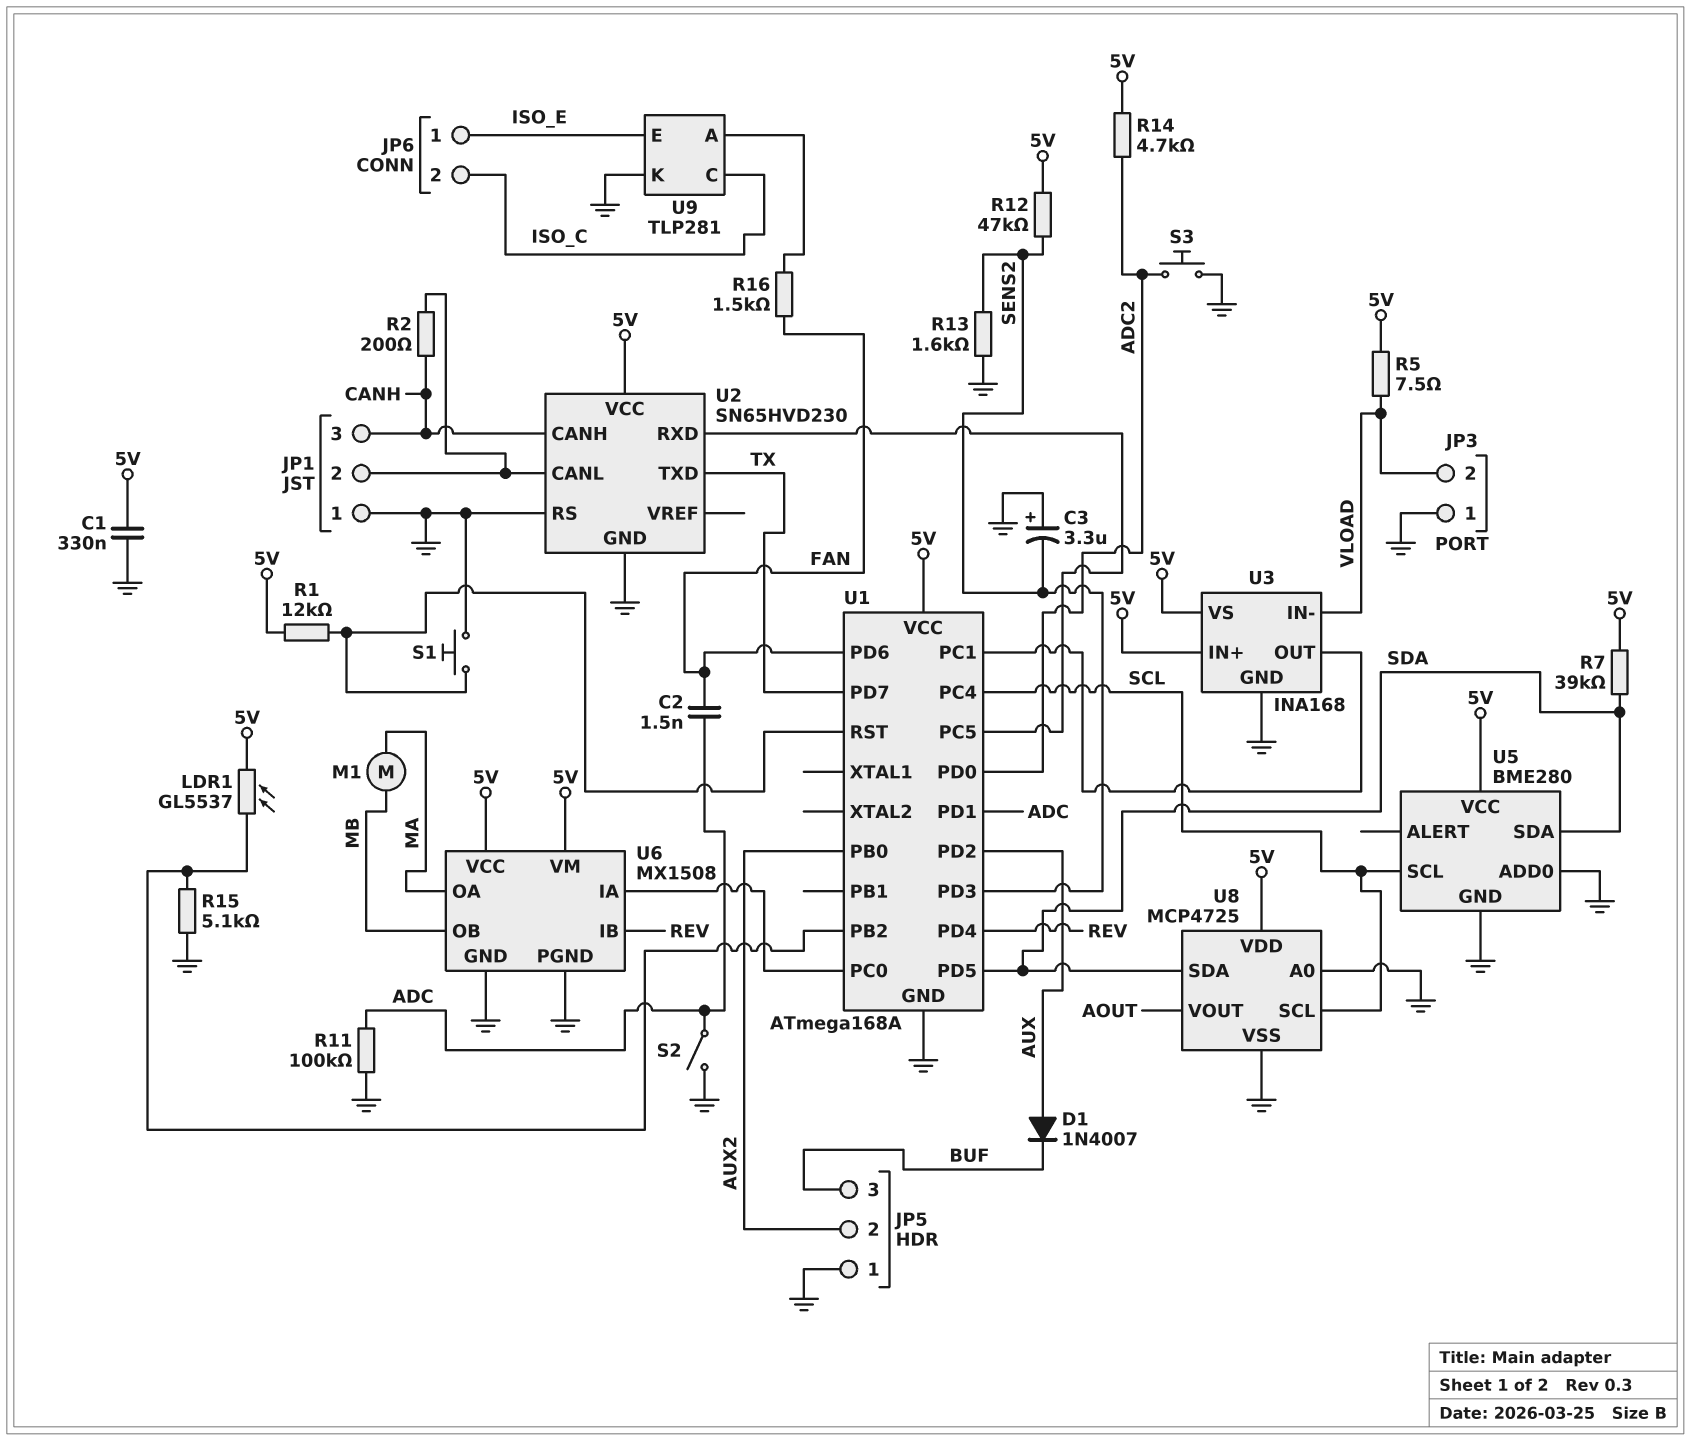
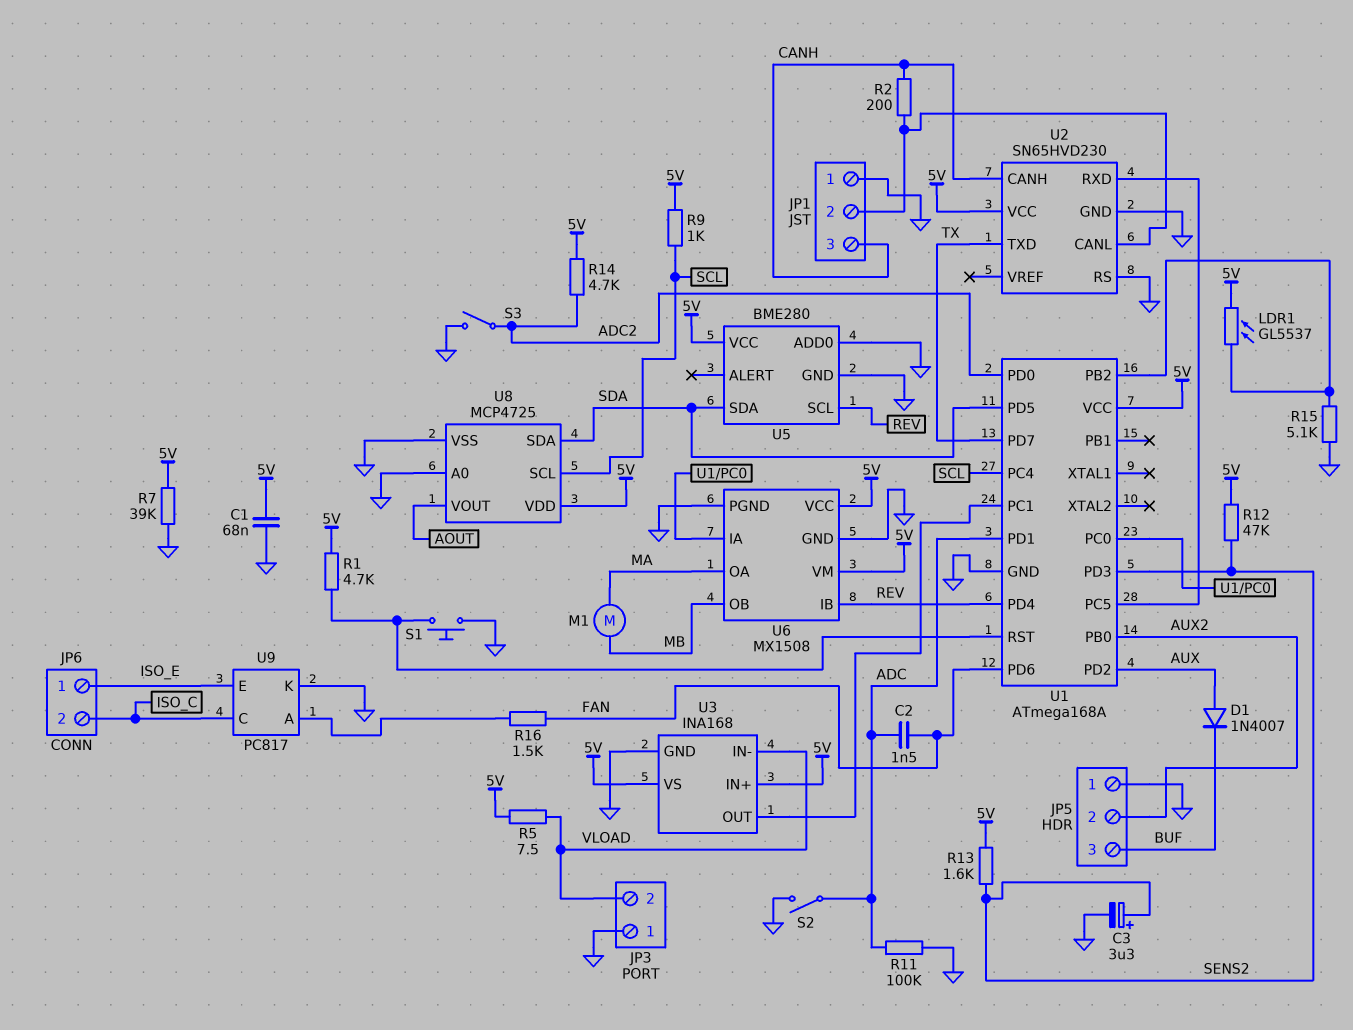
C1: 330nF (5V, GND) -> 68nF (5V, GND)
C3: 3.3uF (plus GND, minus SENS2) -> 3.3uF (plus SENS2, minus GND)
R1: 12k (5V, U1/RST) -> 4.7k (5V, U1/RST)
R7: 39k (5V, SDA) -> 39k (5V, GND)
R9: none -> 1k (5V, SCL)
R13: 1.6k (GND, SENS2) -> 1.6k (5V, SENS2)
S3: button (ADC2, GND) -> switch (ADC2, GND)
U5 pin SCL: SCL -> REV
U9: TLP281 -> PC817

